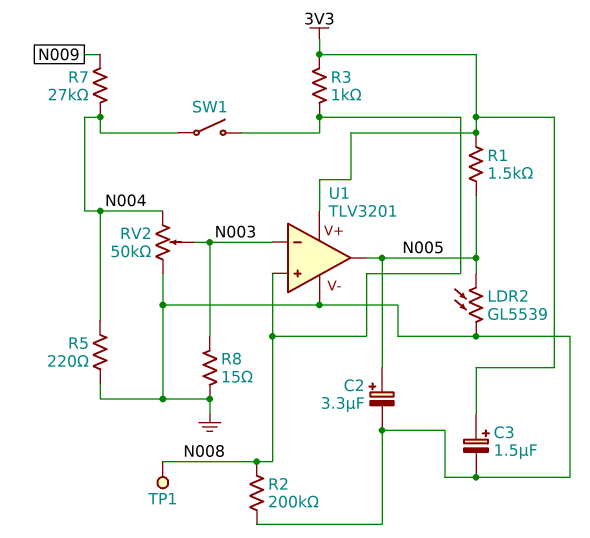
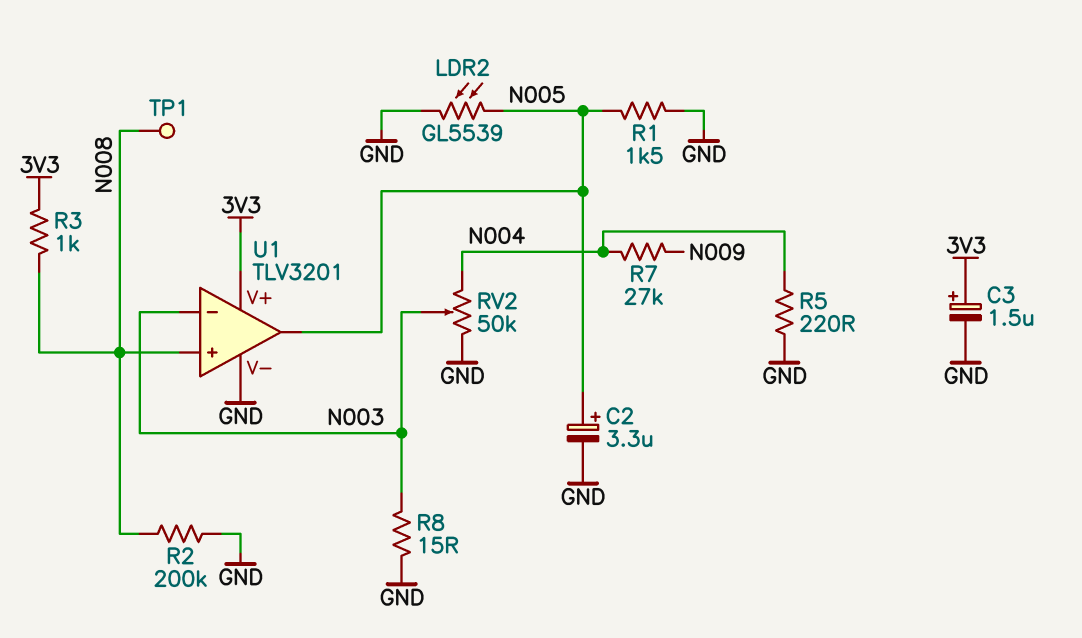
R1: 1.5k (3V3, N005) -> 1.5k (GND, N005)
SW1: switch (N004, N008) -> none

